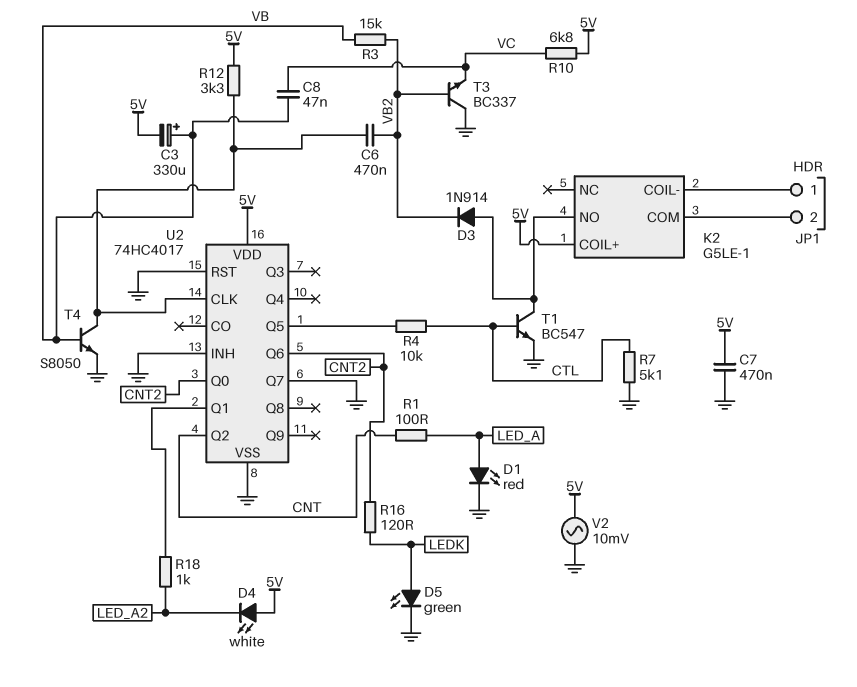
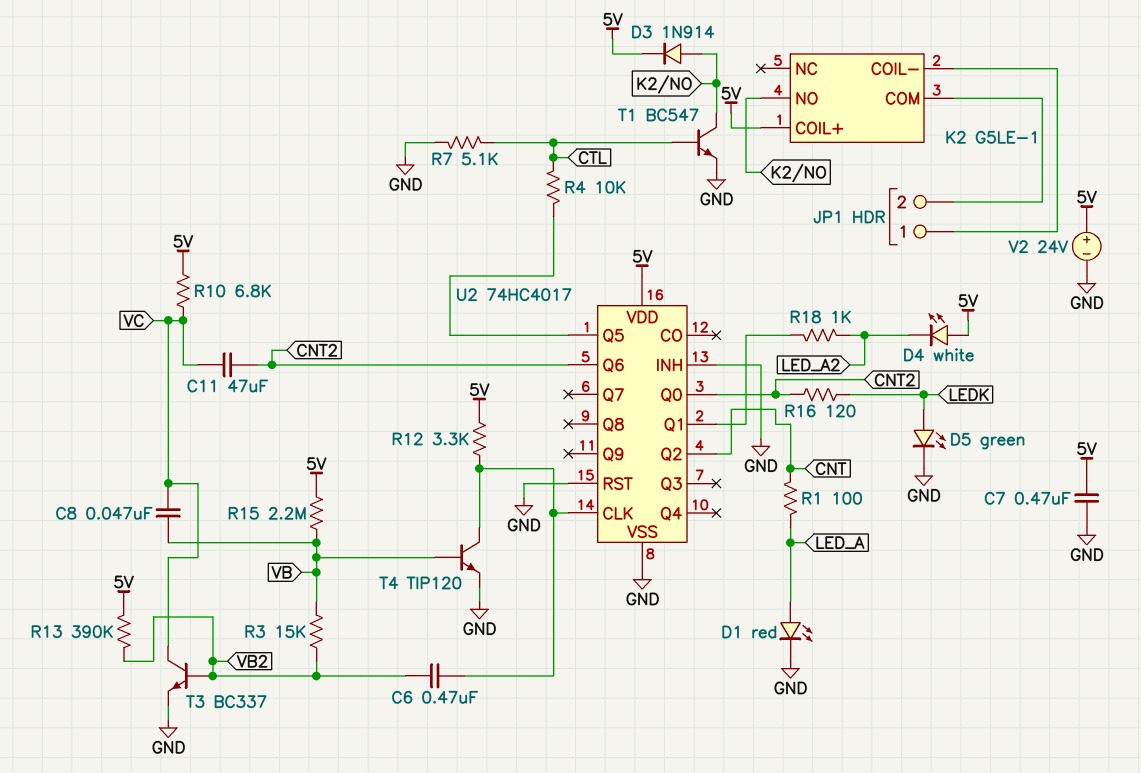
C3: 330uF (plus VB, minus 5V) -> none
C11: none -> 47uF (CNT2, VC)
D3: diode 1N914 (A K2/NO, K VB2) -> diode 1N914 (A K2/NO, K 5V)
R13: none -> 390k (5V, VB2)
R15: none -> 2.2M (5V, VB)
T3: NPN BC337 (B VB2, C GND, E VC) -> NPN BC337 (B VB2, C VC, E GND)
T4: NPN S8050 (B VB, C U2/CLK, E GND) -> NPN TIP120 (B VB, C U2/CLK, E GND)
U2 pin Q7: GND -> none
V2: AC 10mV (5V, GND) -> 24V (plus 5V, minus GND)

